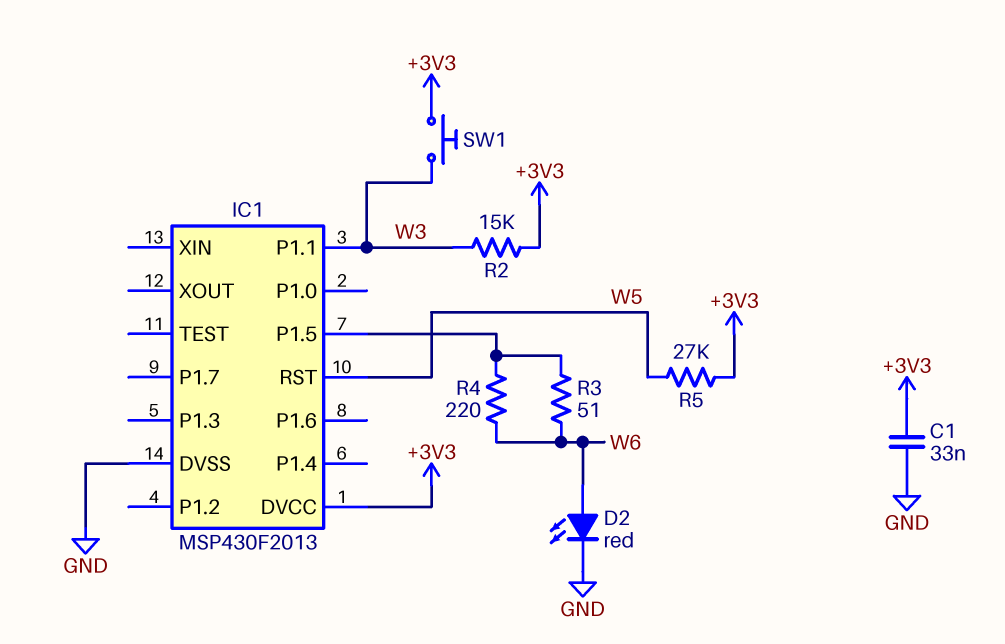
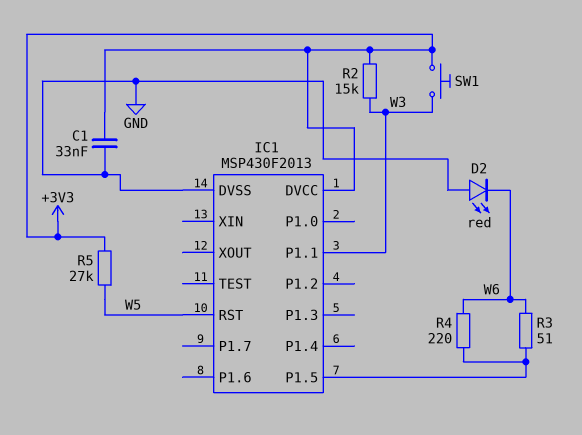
D2: LED red (A W6, K GND) -> LED red (A GND, K W6)

